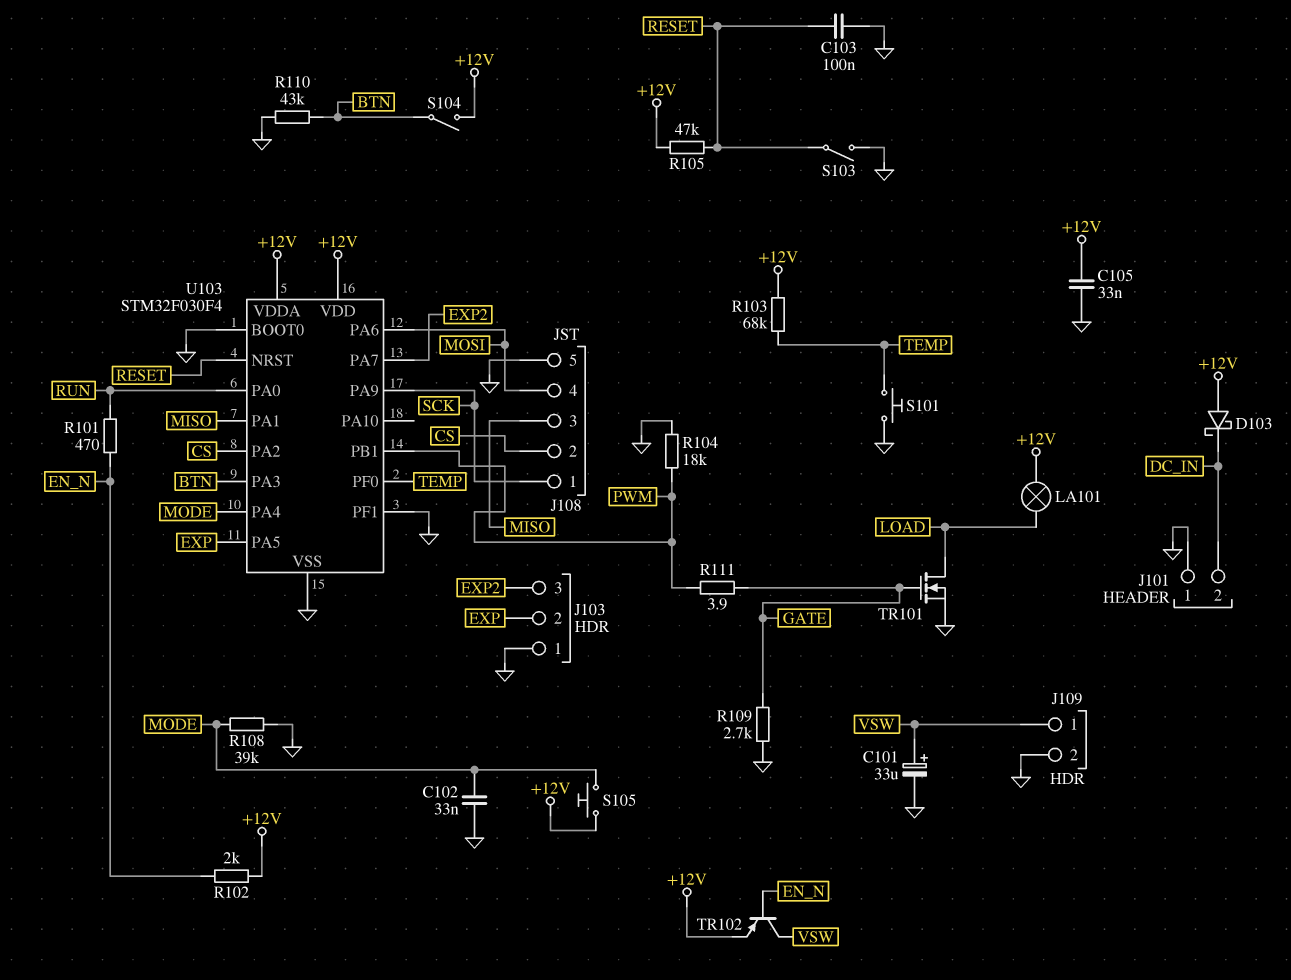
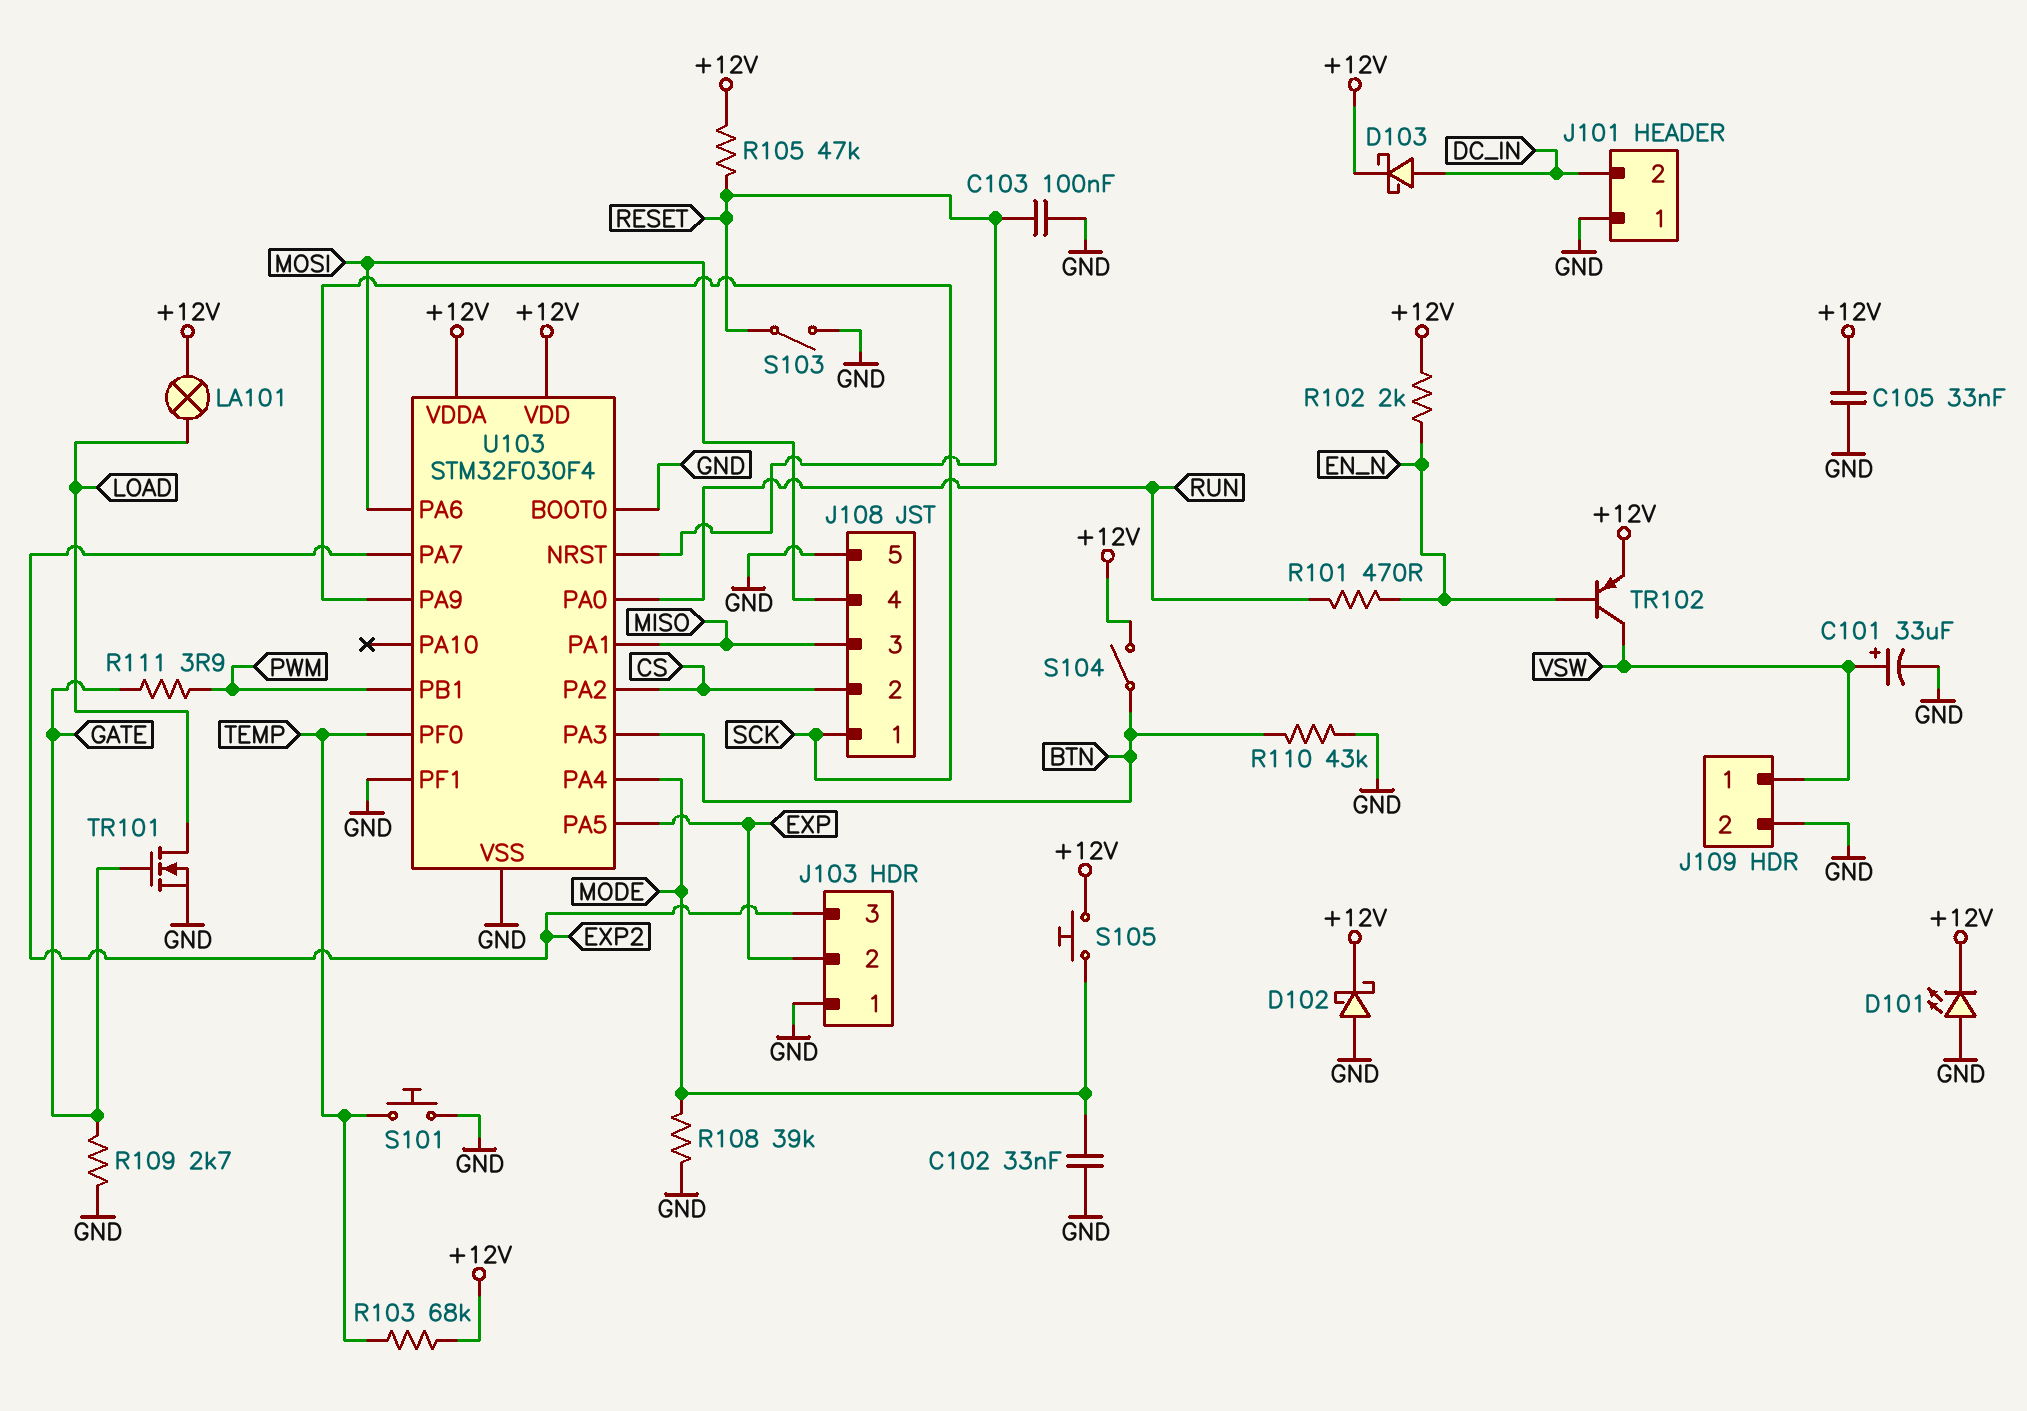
D101: none -> LED (A GND, K +12V)
D102: none -> schottky (A GND, K +12V)
D103: schottky (A +12V, K DC_IN) -> schottky (A DC_IN, K +12V)
R104: 18k (GND, PWM) -> none

